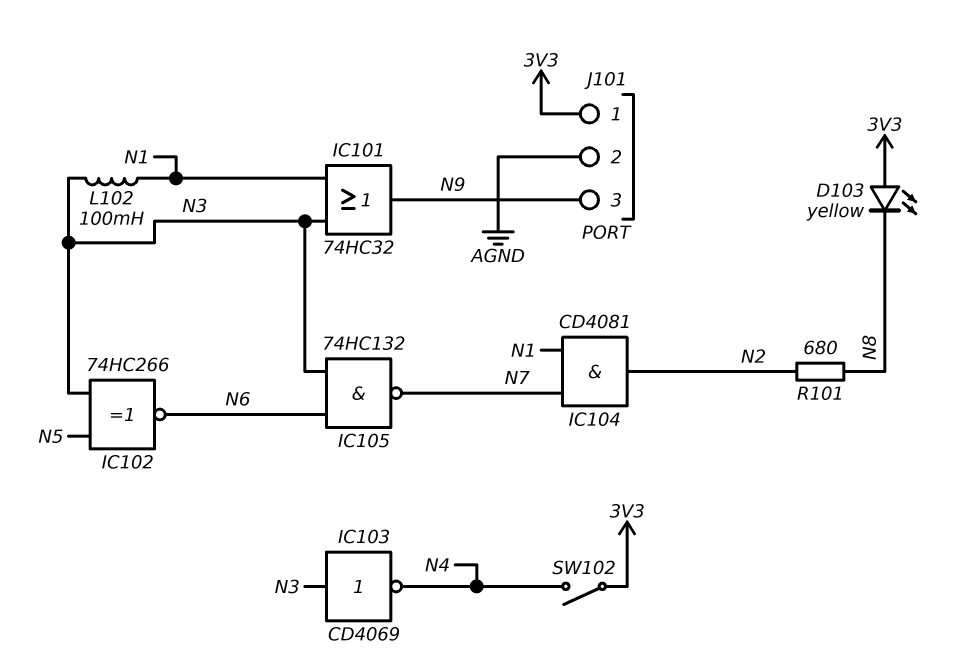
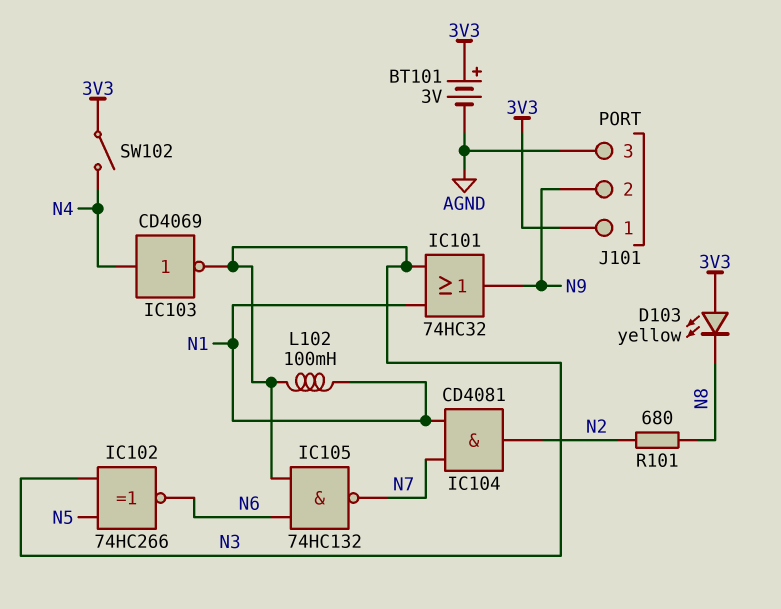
BT101: none -> 3V (plus 3V3, minus AGND)
IC103: NOT CD4069 (in N3, out N4) -> NOT CD4069 (in N4, out N3)
J101 pin 2: AGND -> N9
J101 pin 3: N9 -> AGND

